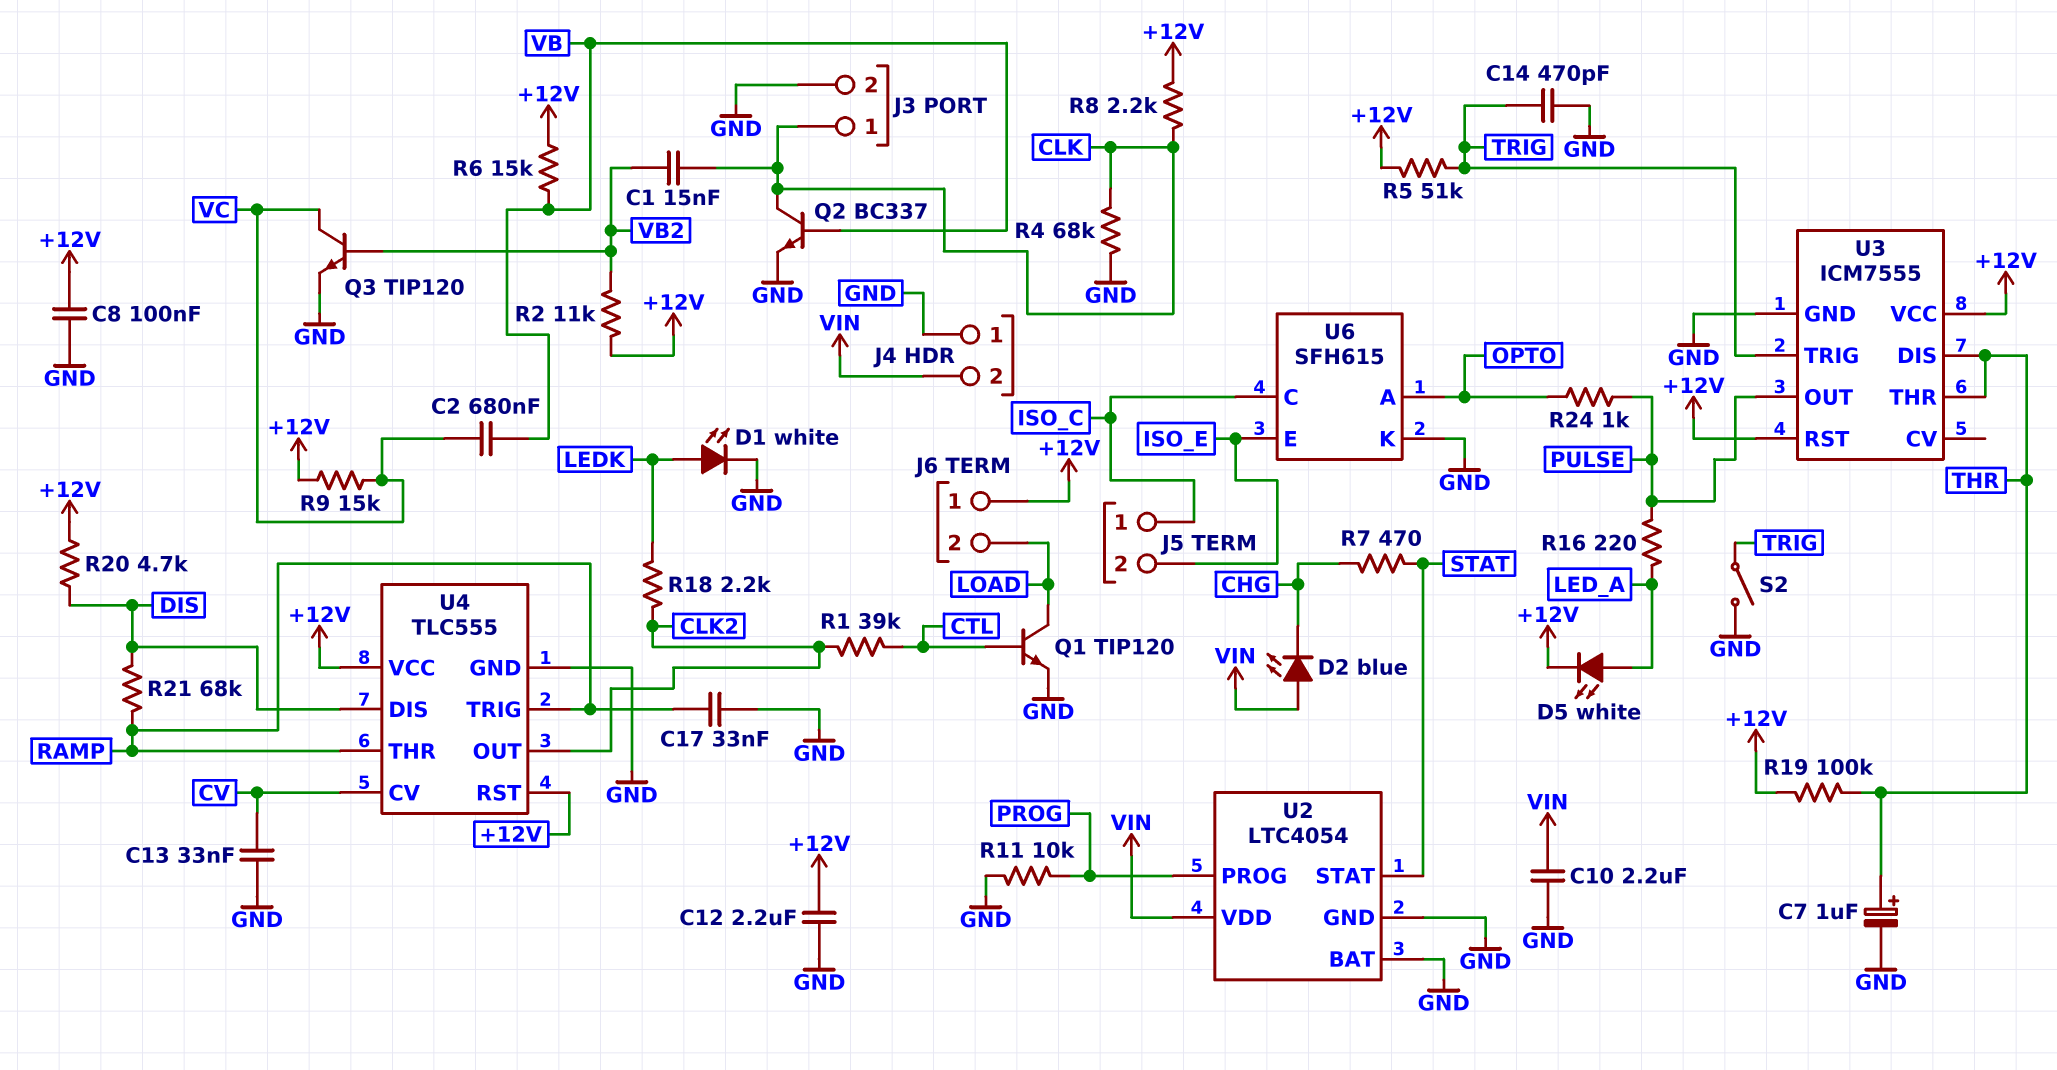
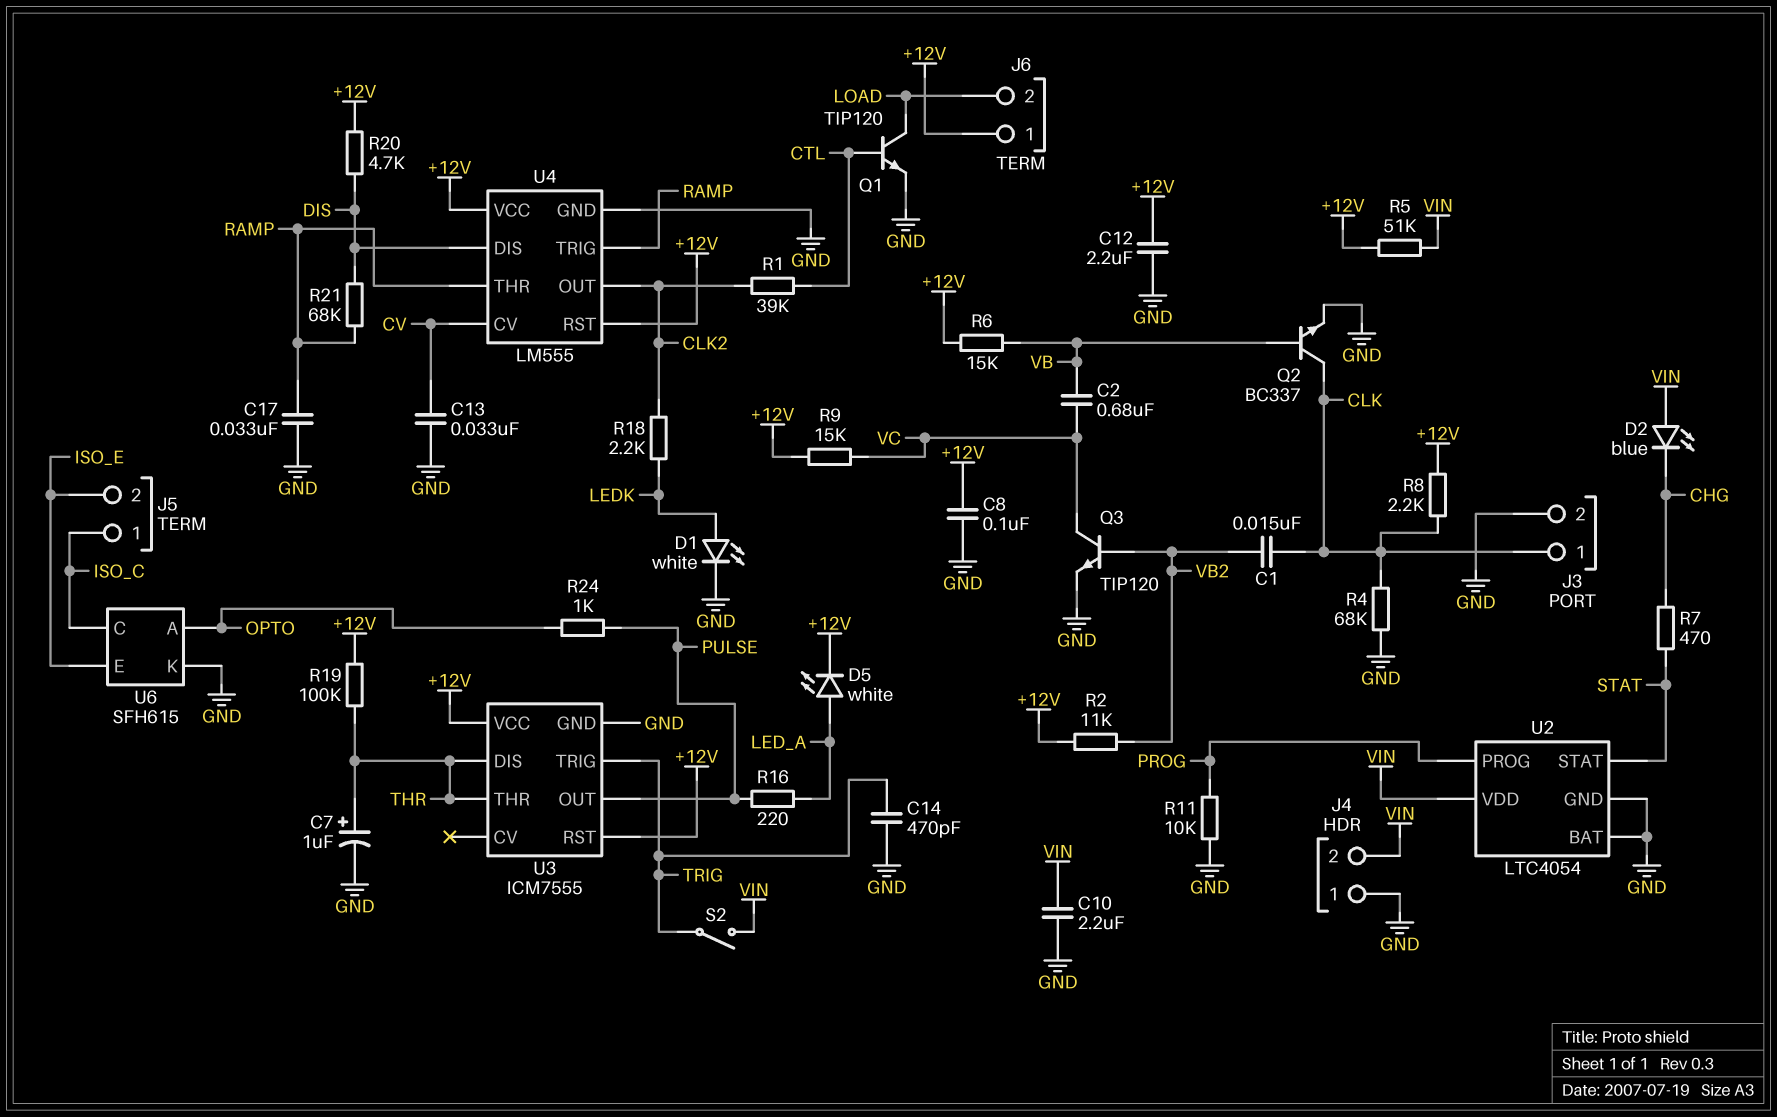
R5: 51k (+12V, TRIG) -> 51k (+12V, VIN)
S2: switch (GND, TRIG) -> switch (TRIG, VIN)
U4: TLC555 -> LM555

